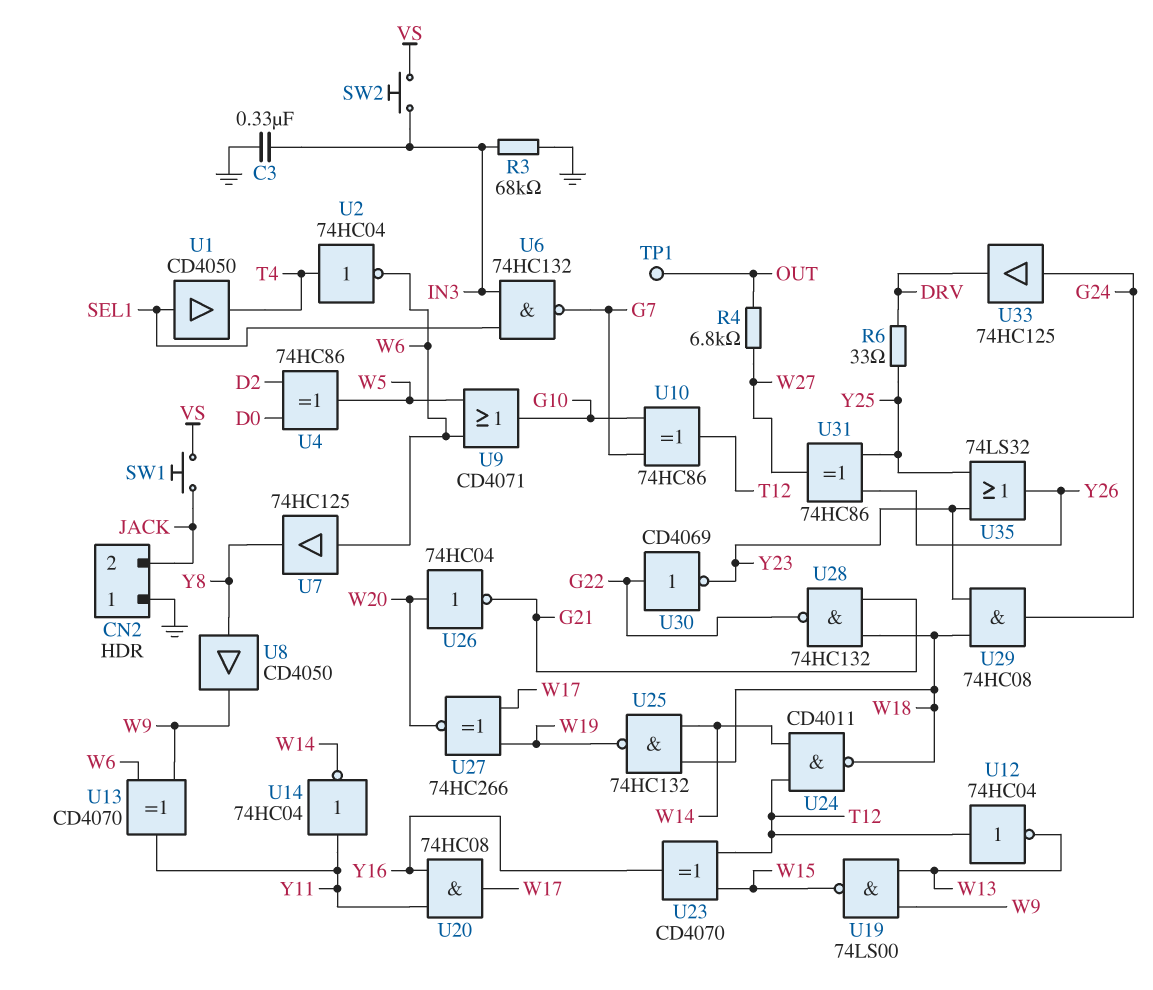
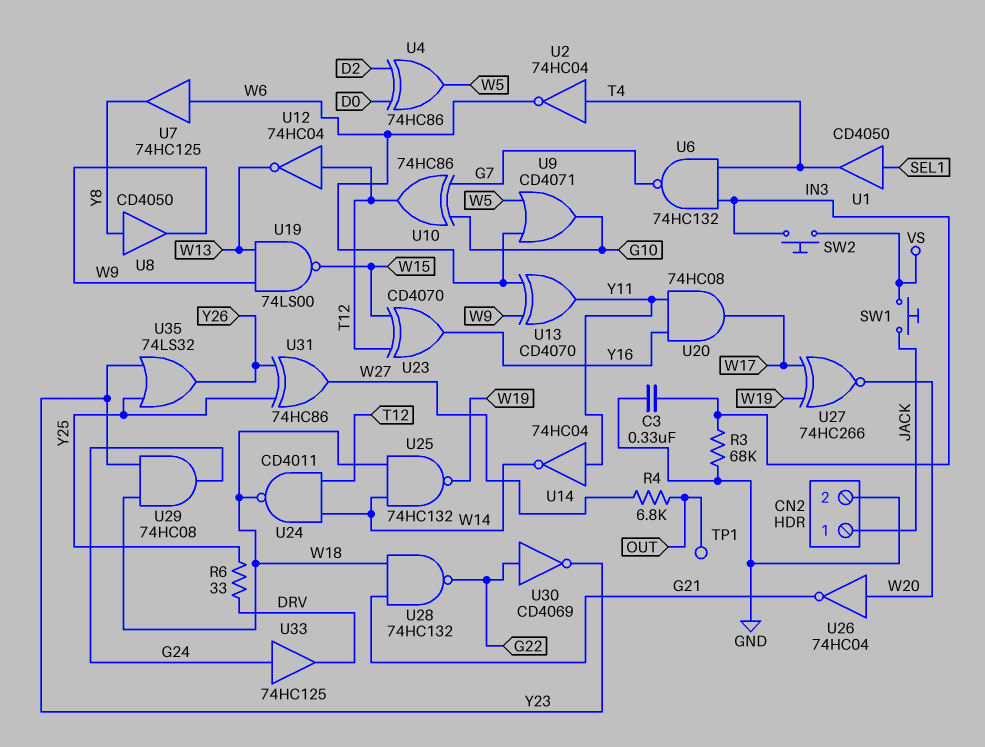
CN2 pin 1: GND -> JACK
CN2 pin 2: JACK -> GND
U6: NAND 74HC132 (in IN3, in SEL1, out G7) -> NAND 74HC132 (in IN3, in T4, out G7)

